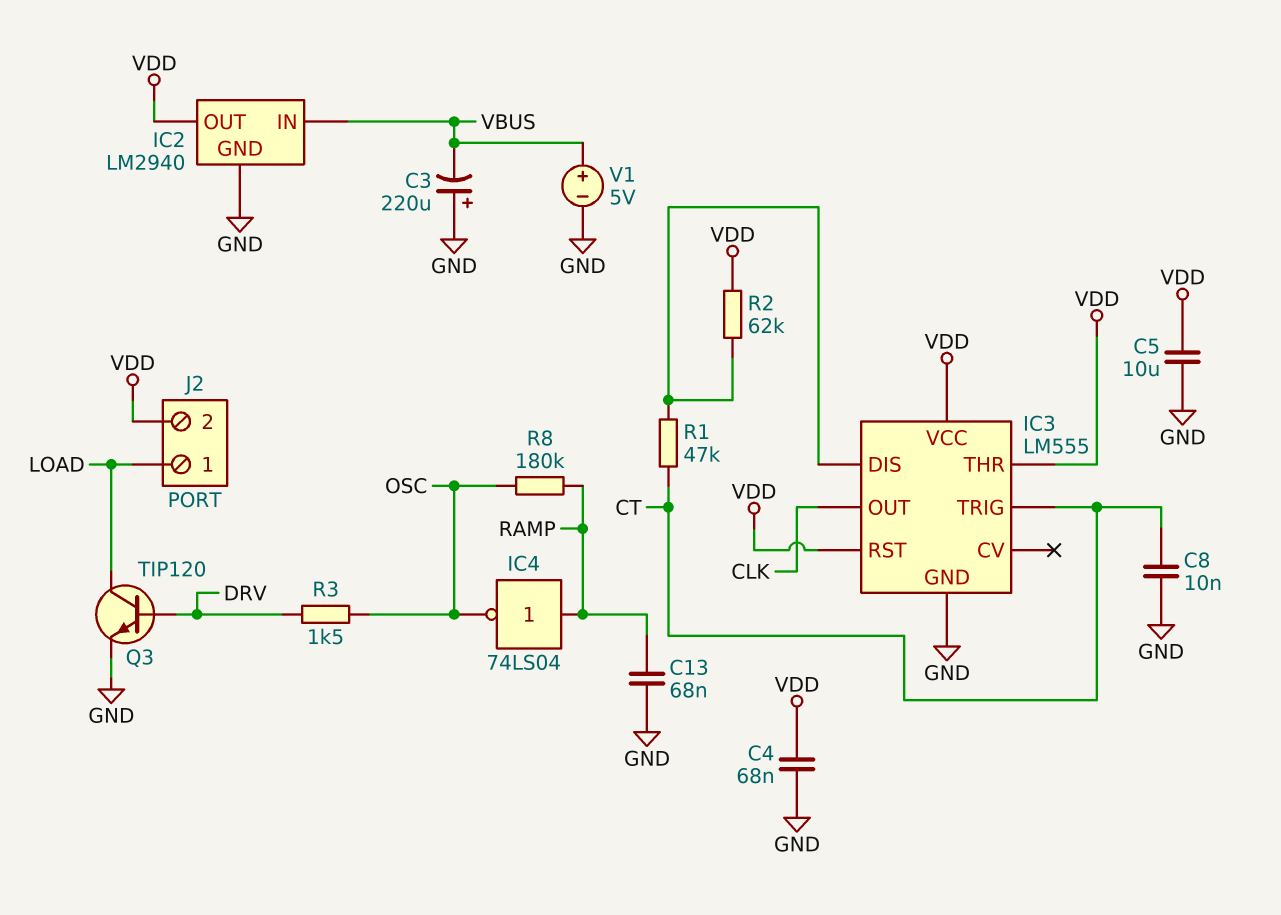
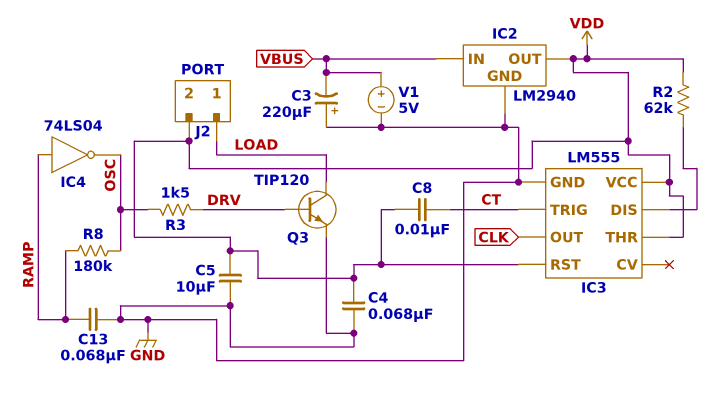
C8: 10nF (CT, GND) -> 10nF (CT, VDD)
R1: 47k (CT, IC3/DIS) -> none

